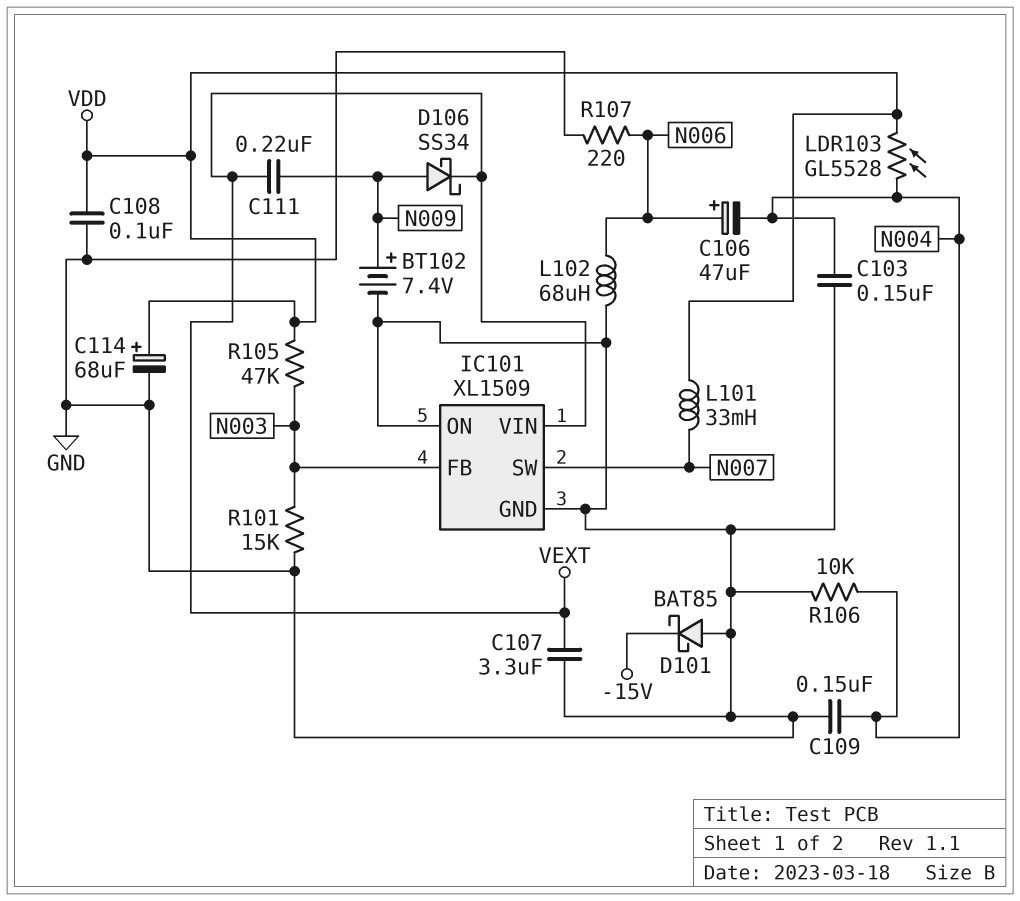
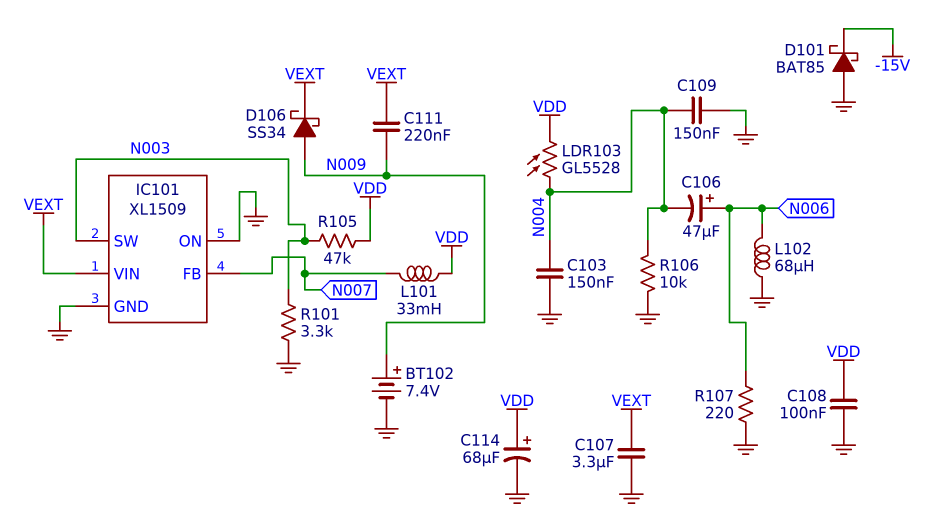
IC101 pin FB: N003 -> N007
IC101 pin SW: N007 -> N003
R101: 15k (GND, N003) -> 3.3k (GND, N003)

